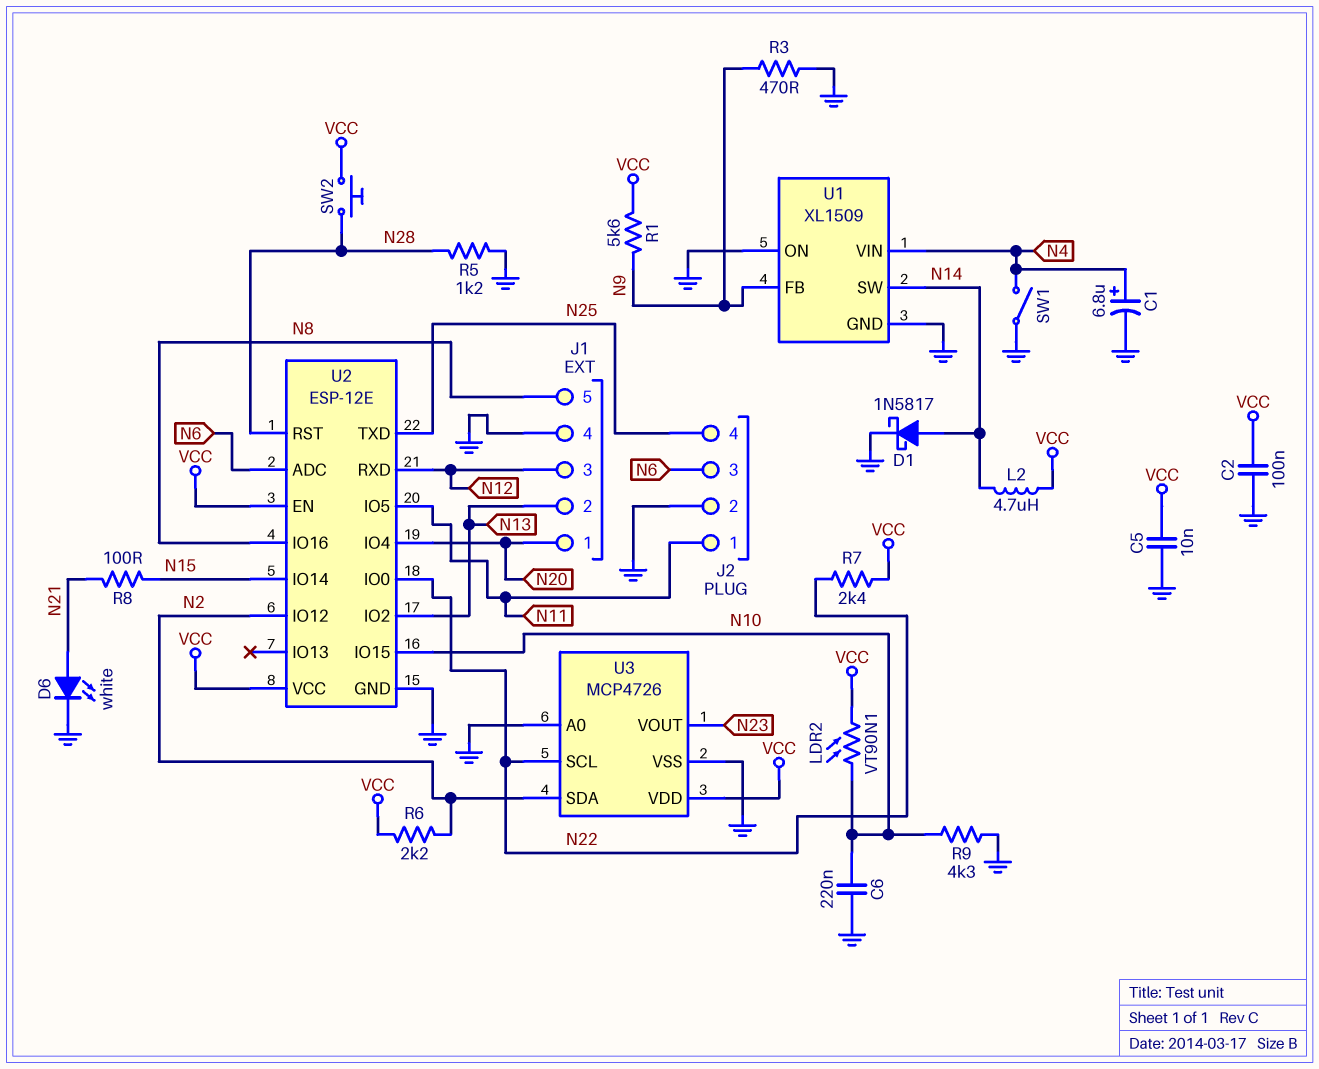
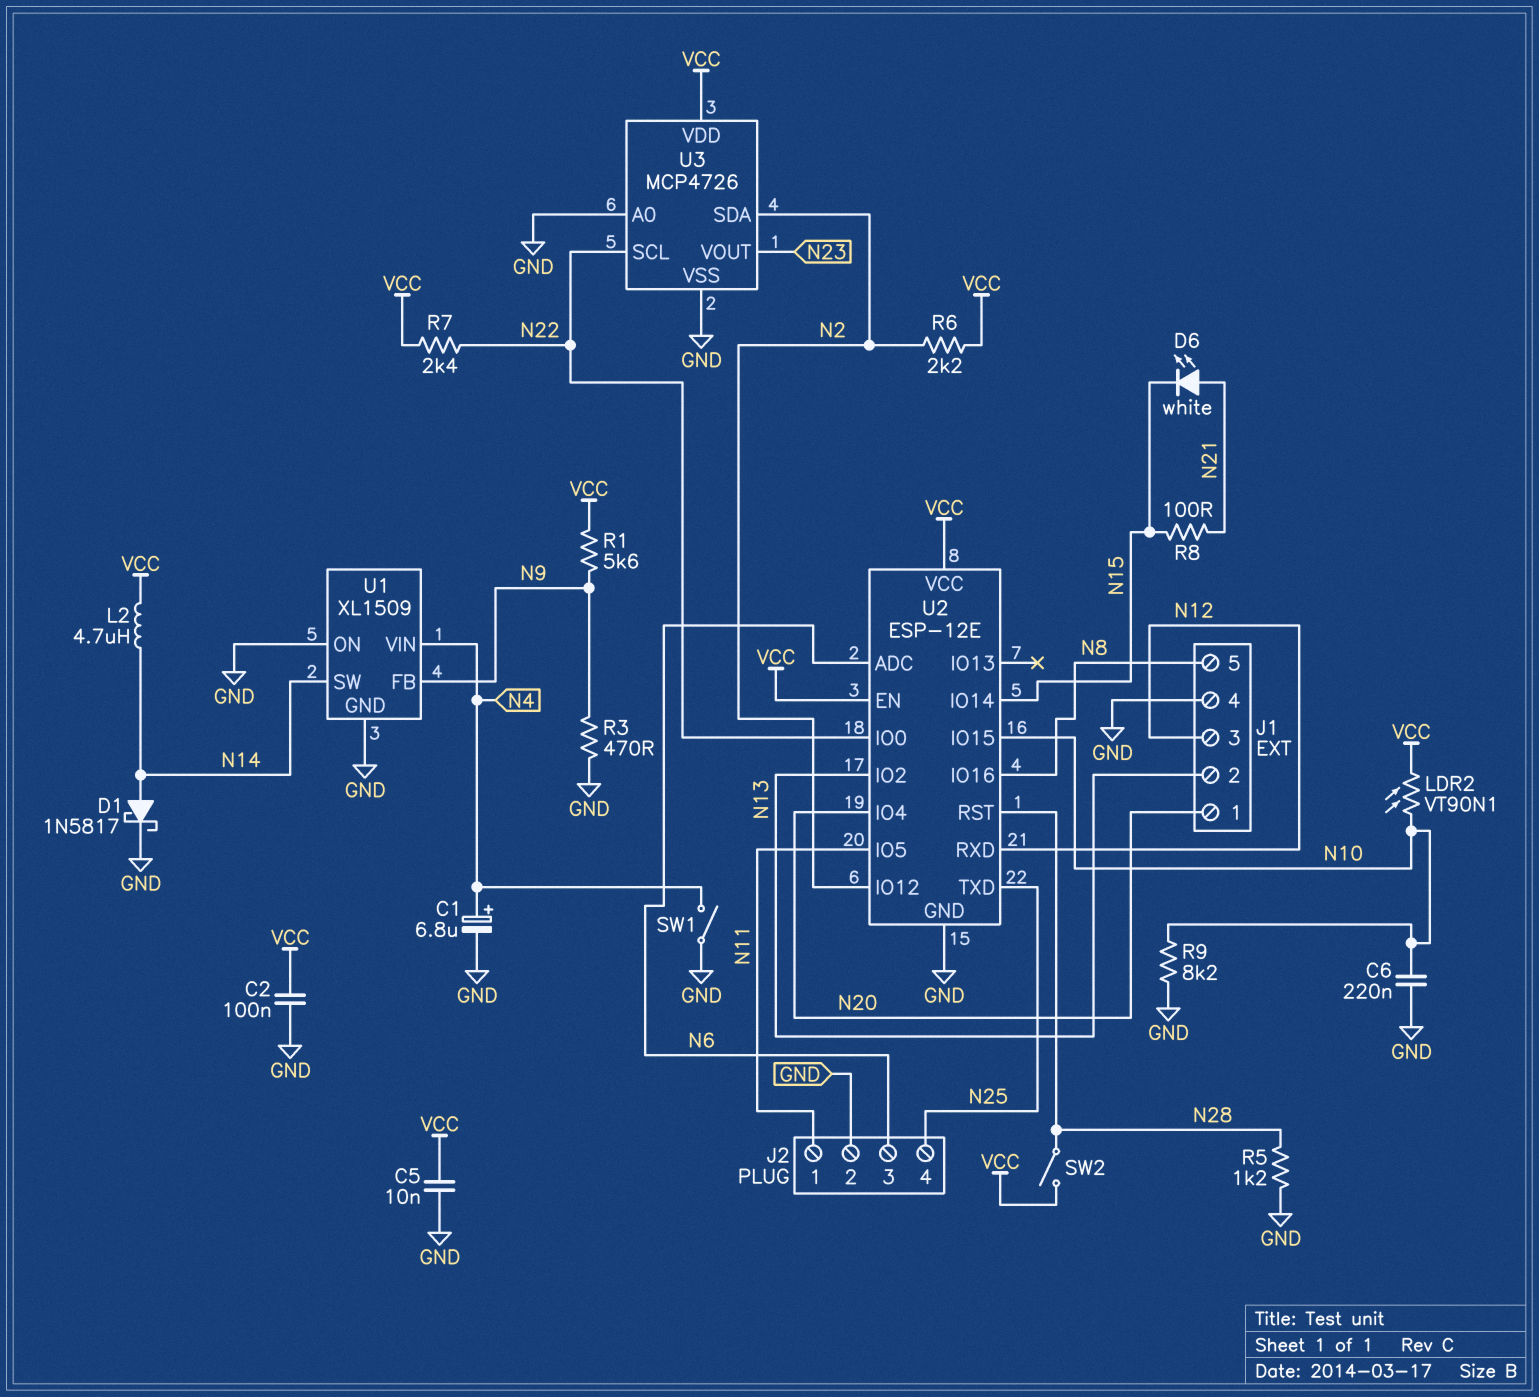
D6: LED white (A N21, K GND) -> LED white (A N21, K N15)
R9: 4.3k (GND, N10) -> 8.2k (GND, N10)
SW2: button (N28, VCC) -> switch (N28, VCC)

